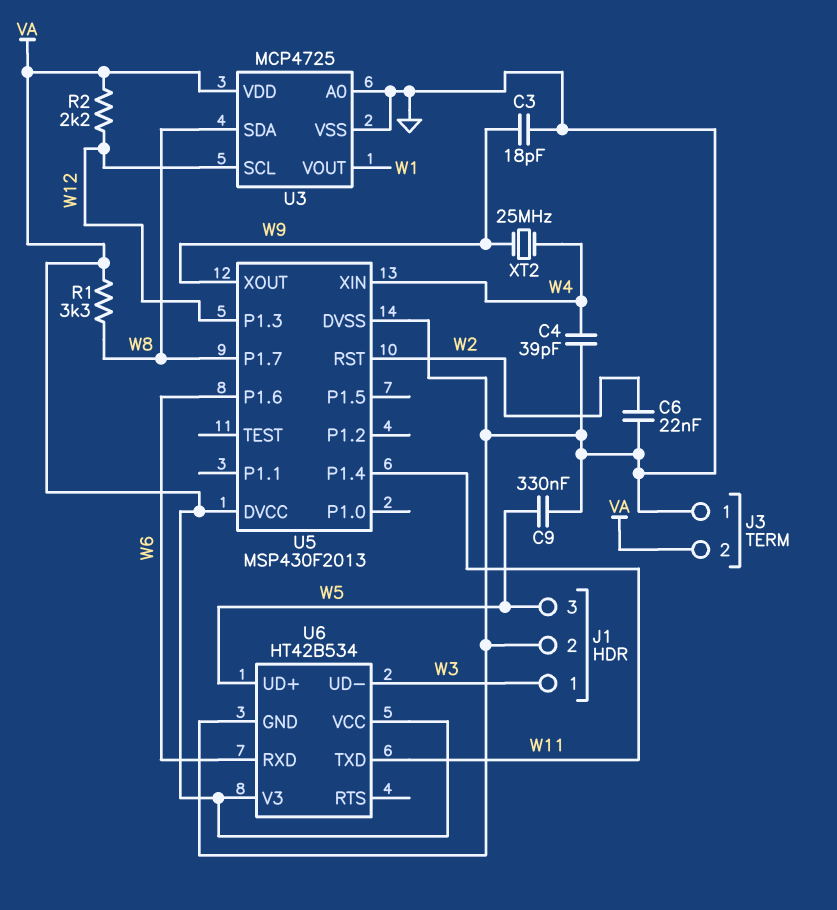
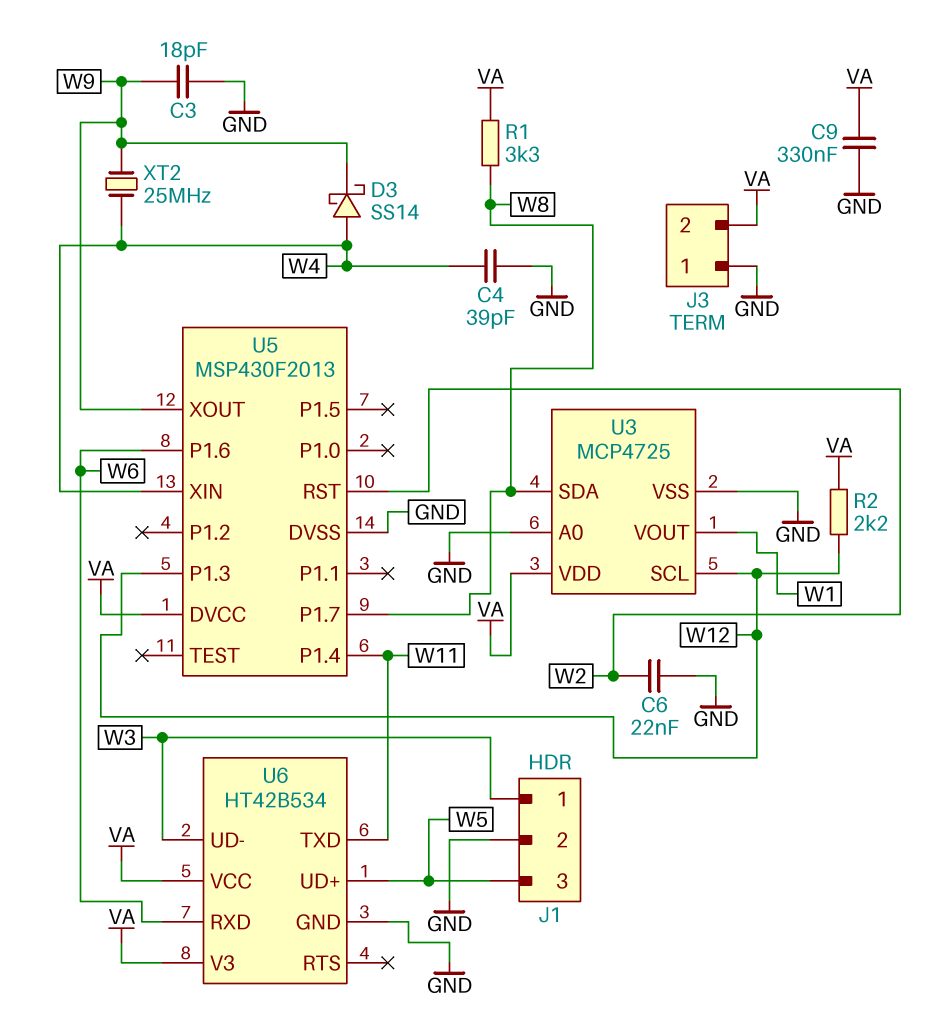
C9: 330nF (GND, W5) -> 330nF (GND, VA)
D3: none -> schottky SS14 (A W4, K W9)

